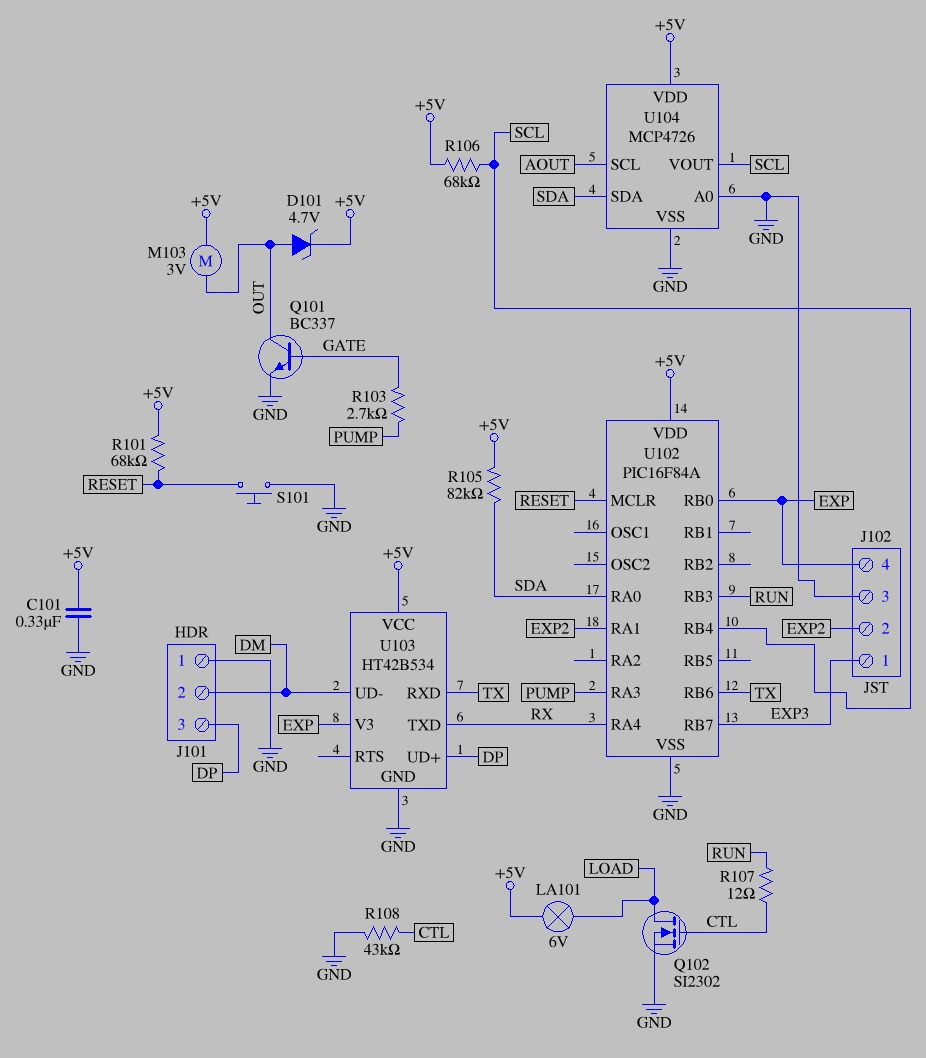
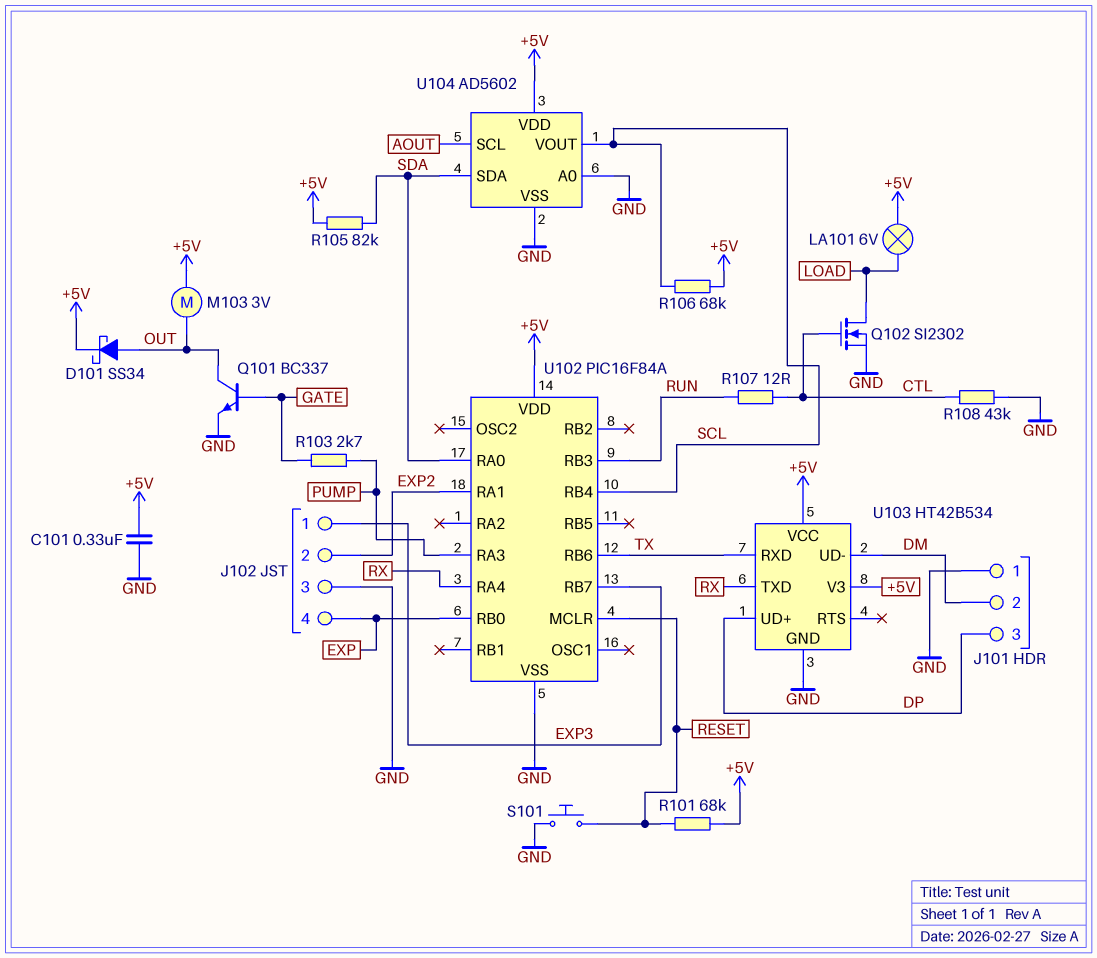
D101: zener 4.7V (A OUT, K +5V) -> schottky SS34 (A OUT, K +5V)
U103 pin V3: EXP -> +5V
U104: MCP4726 -> AD5602

